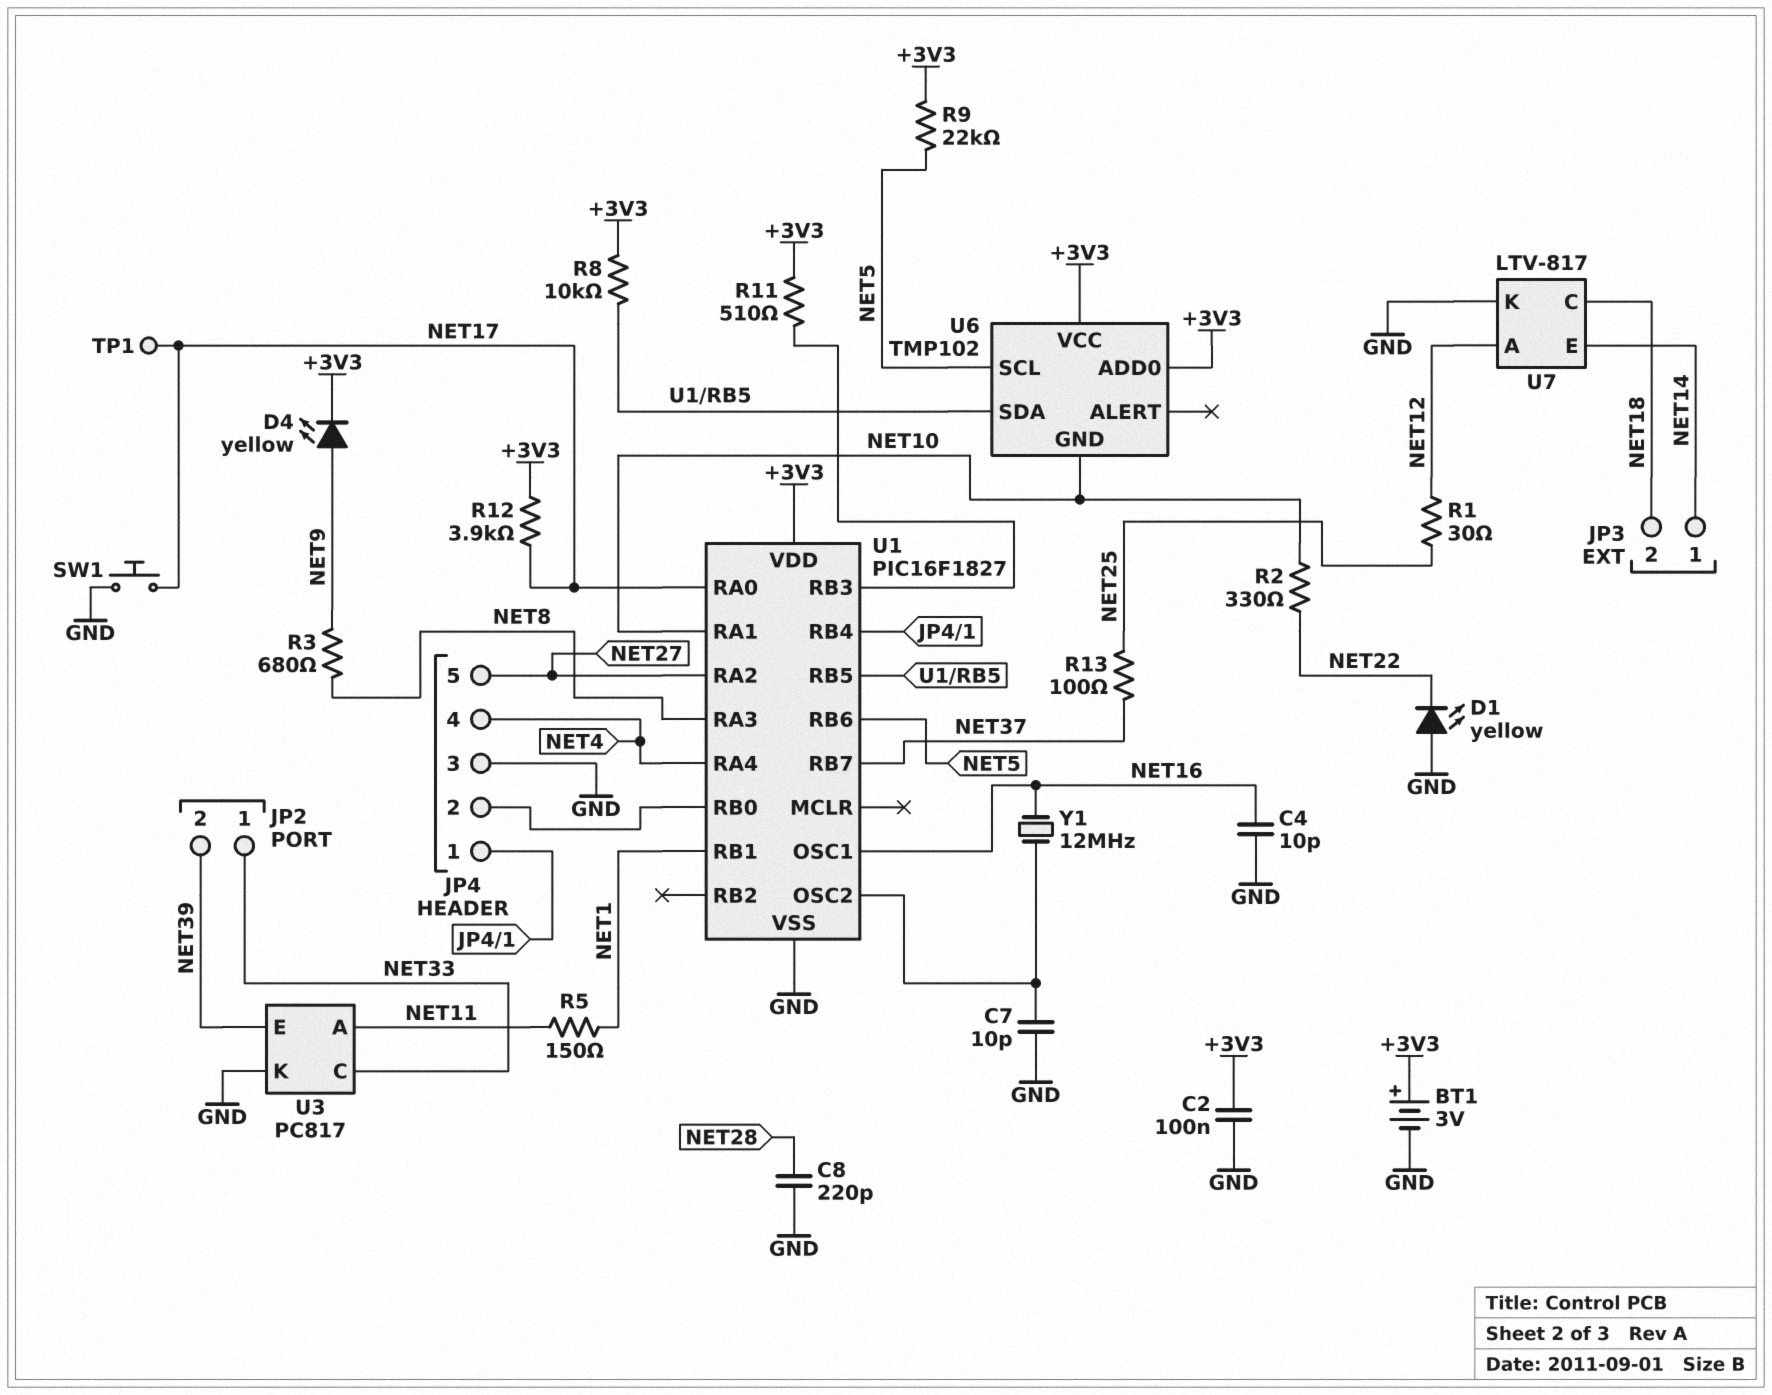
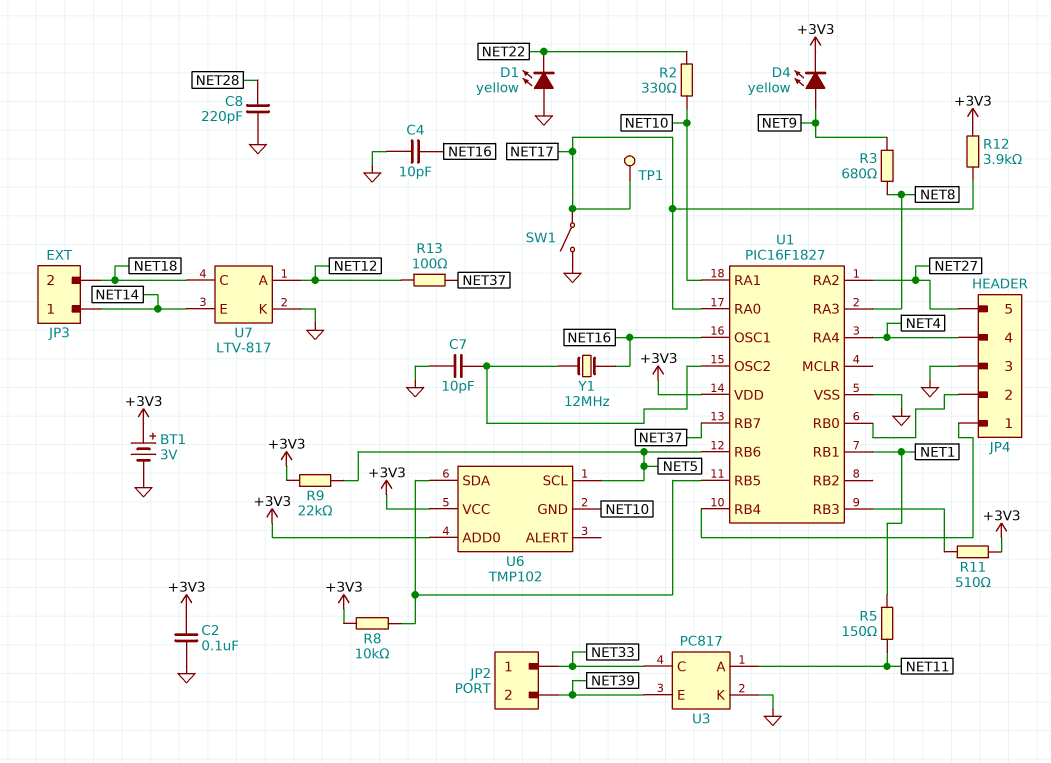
R1: 30 (NET12, NET25) -> none
R13: 100 (NET25, NET37) -> 100 (NET12, NET37)
SW1: button (GND, NET17) -> switch (GND, NET17)

